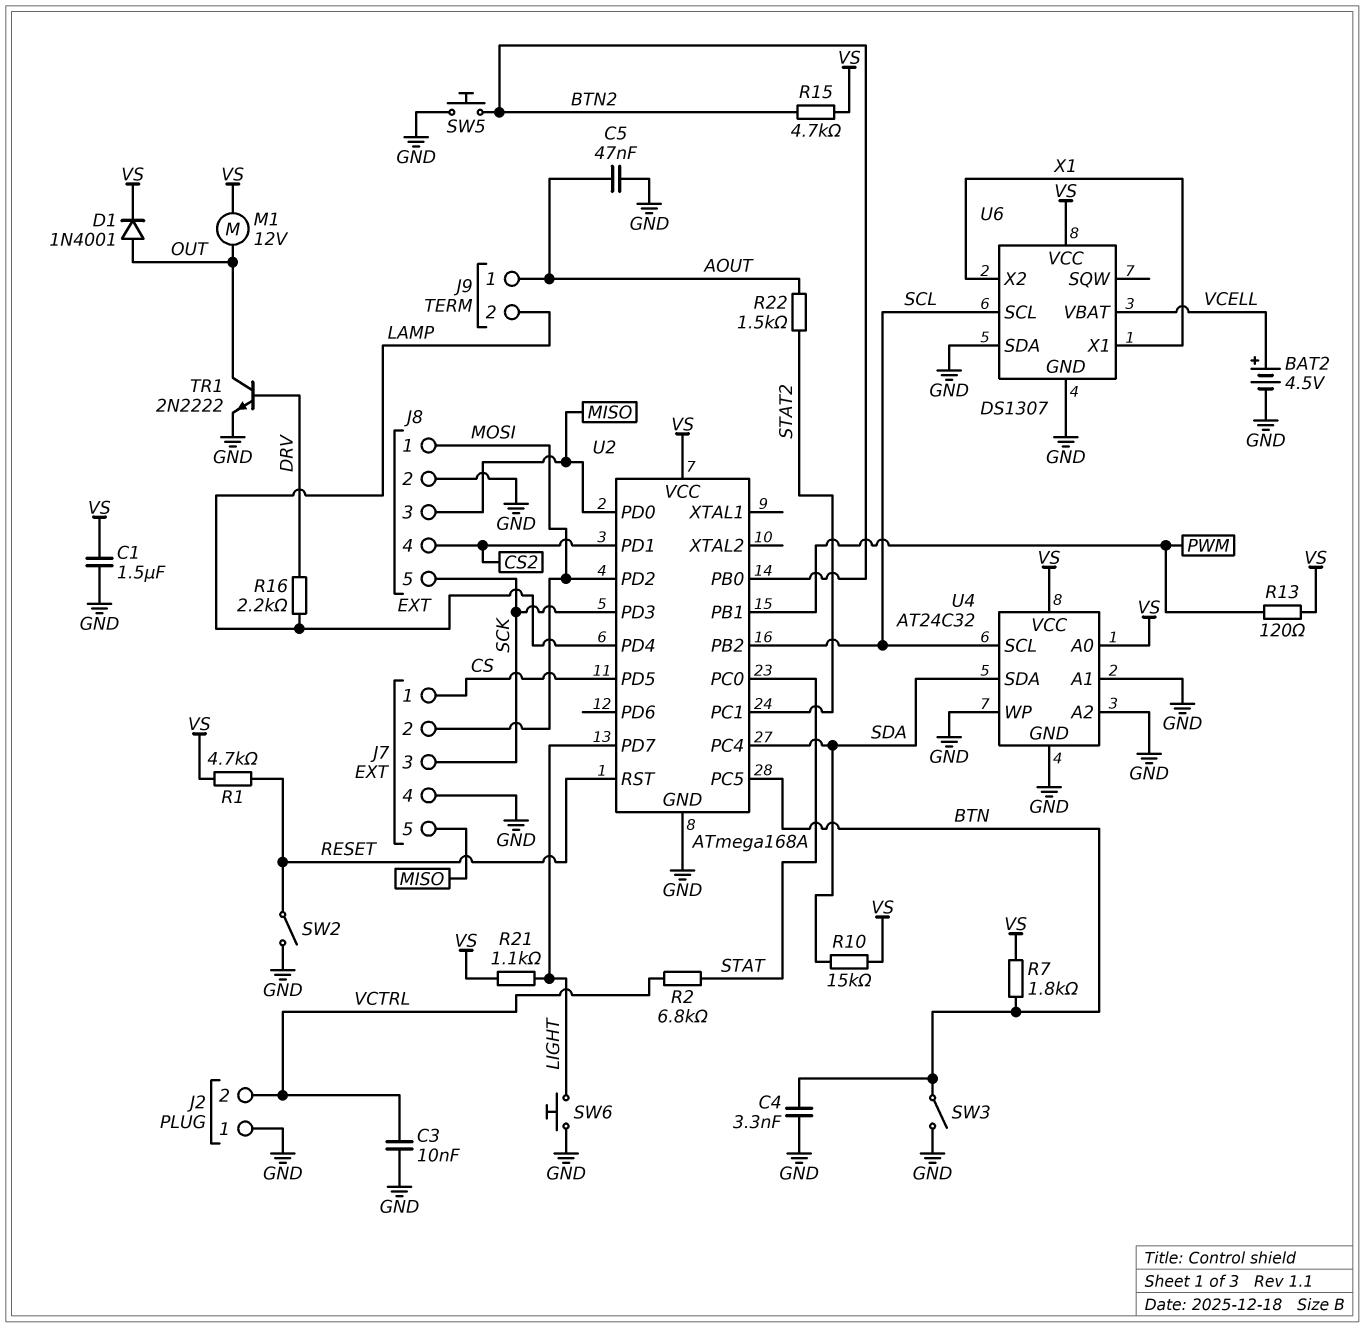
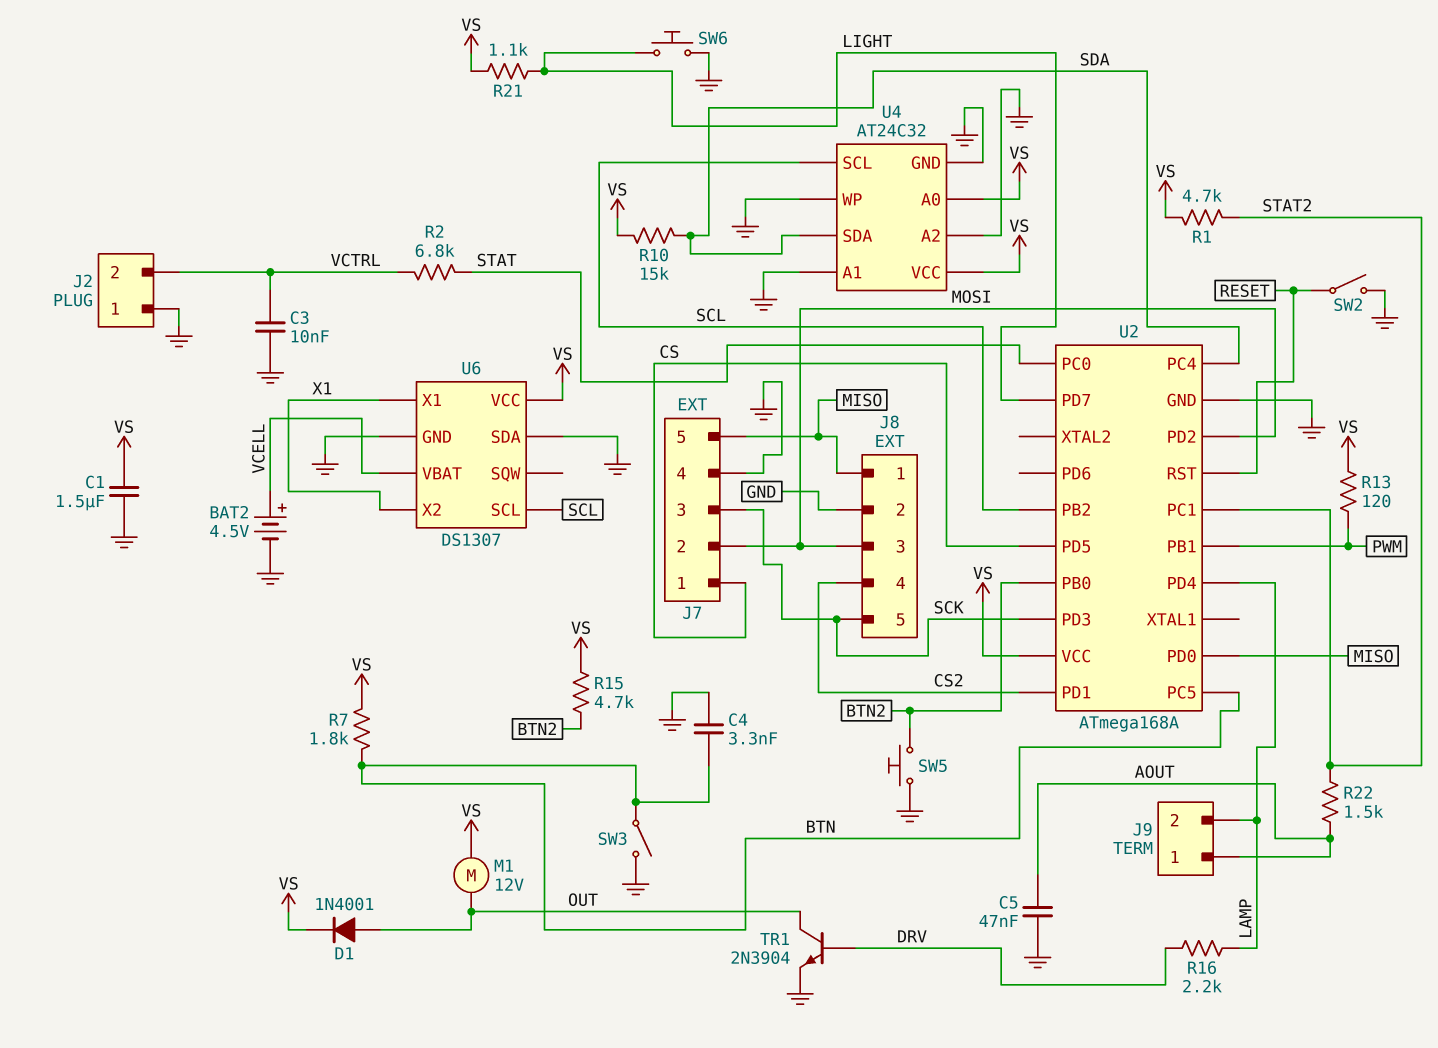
J8 pin 1: MOSI -> MISO
J8 pin 3: MISO -> MOSI
R1: 4.7k (RESET, VS) -> 4.7k (STAT2, VS)
TR1: NPN 2N2222 (B DRV, C OUT, E GND) -> NPN 2N3904 (B DRV, C OUT, E GND)

